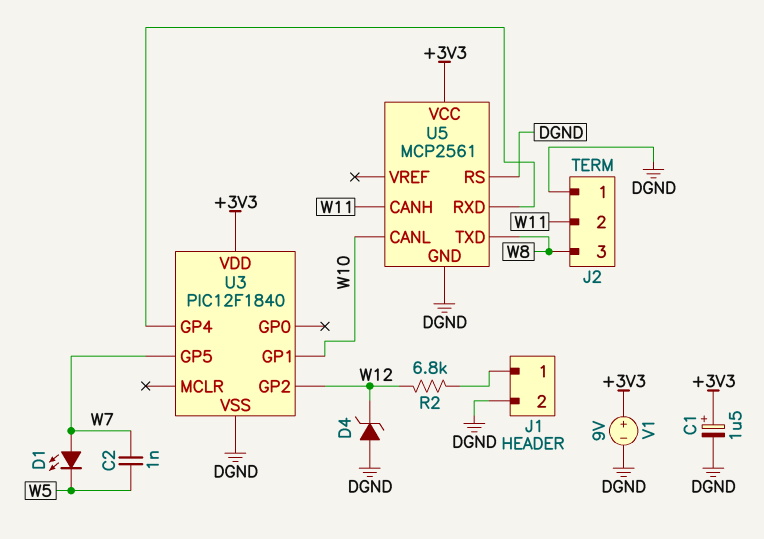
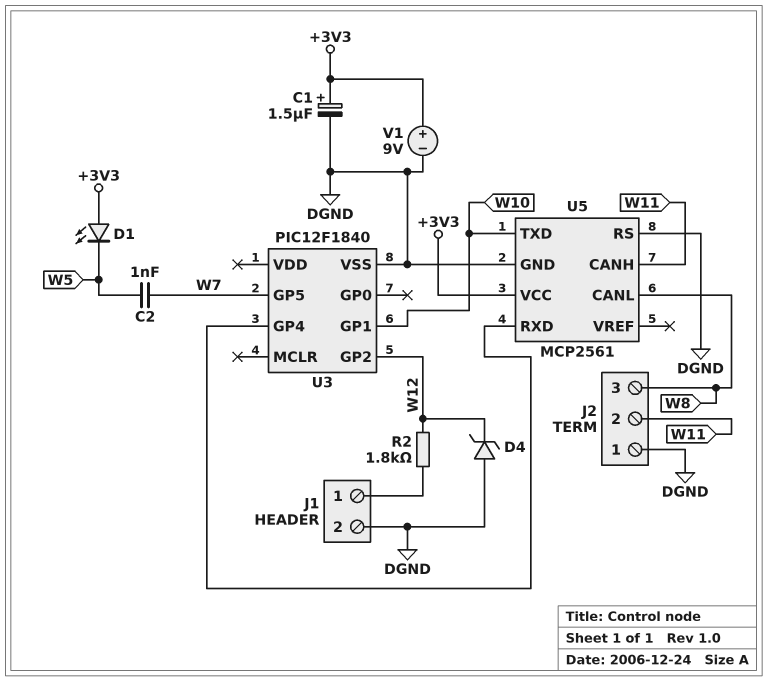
D1: LED (A W7, K W5) -> LED (A +3V3, K W5)
R2: 6.8k (J1/1, W12) -> 1.8k (J1/1, W12)
U3 pin VDD: +3V3 -> none
U5 pin CANL: W10 -> W8
U5 pin TXD: W8 -> W10

